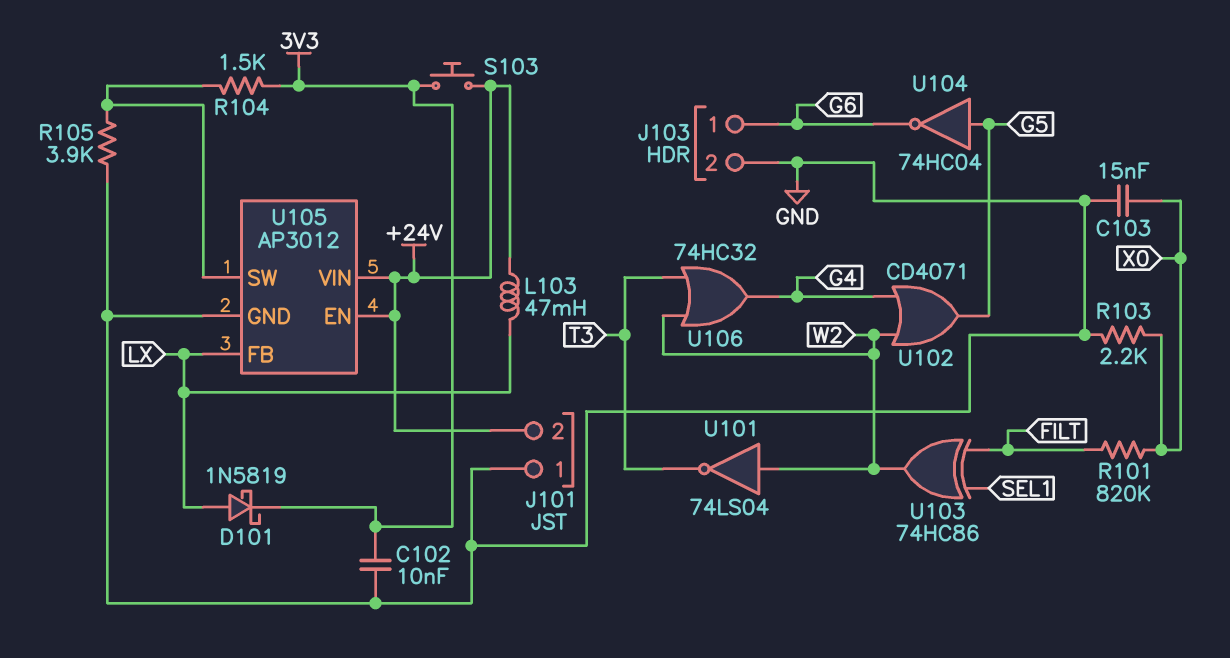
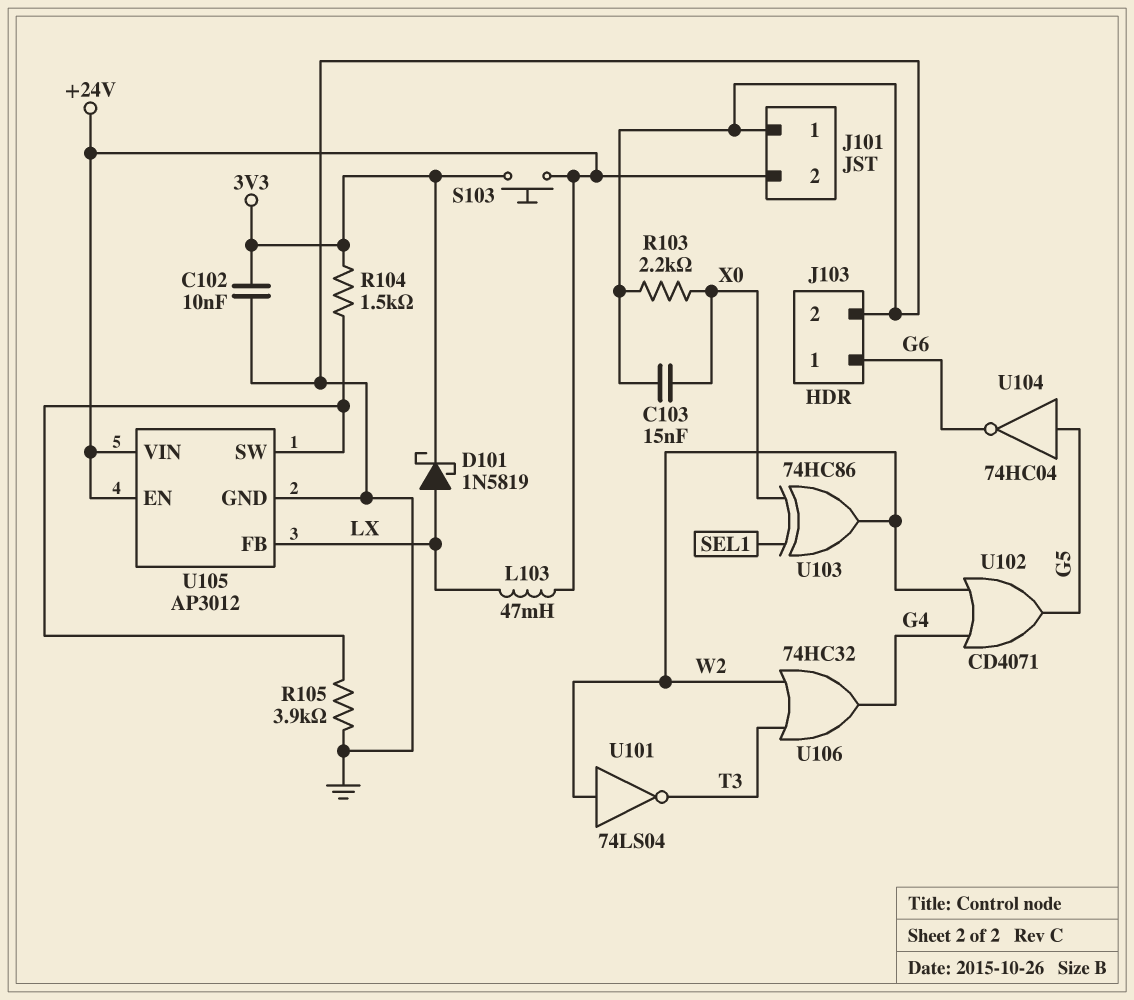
R101: 820k (FILT, X0) -> none
U103: XOR 74HC86 (in FILT, in SEL1, out W2) -> XOR 74HC86 (in SEL1, in X0, out W2)

